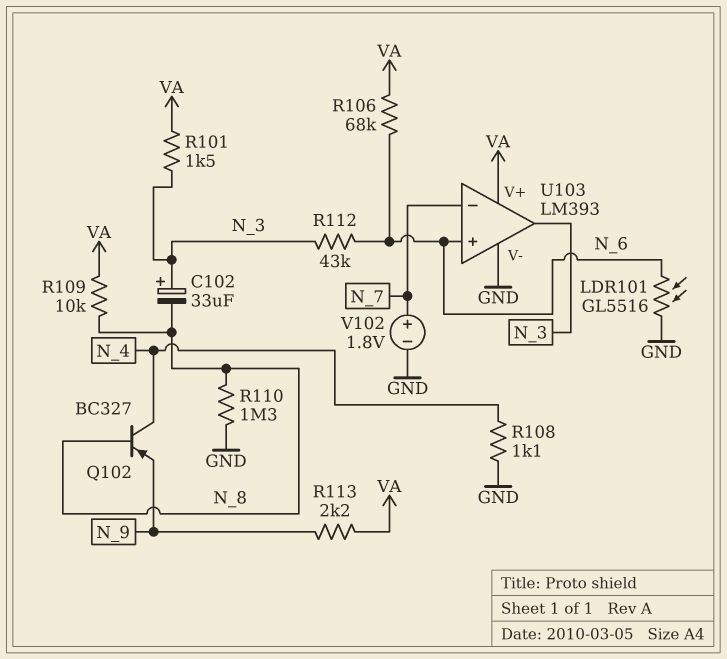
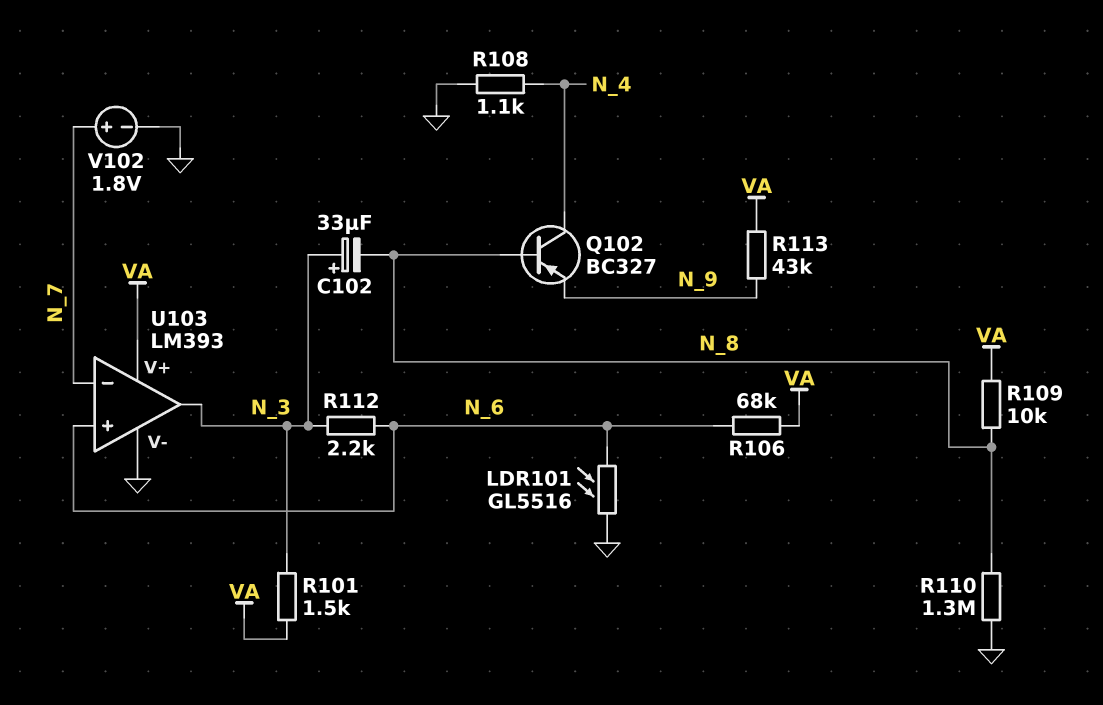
R112: 43k (N_3, N_6) -> 2.2k (N_3, N_6)
R113: 2.2k (N_9, VA) -> 43k (N_9, VA)

